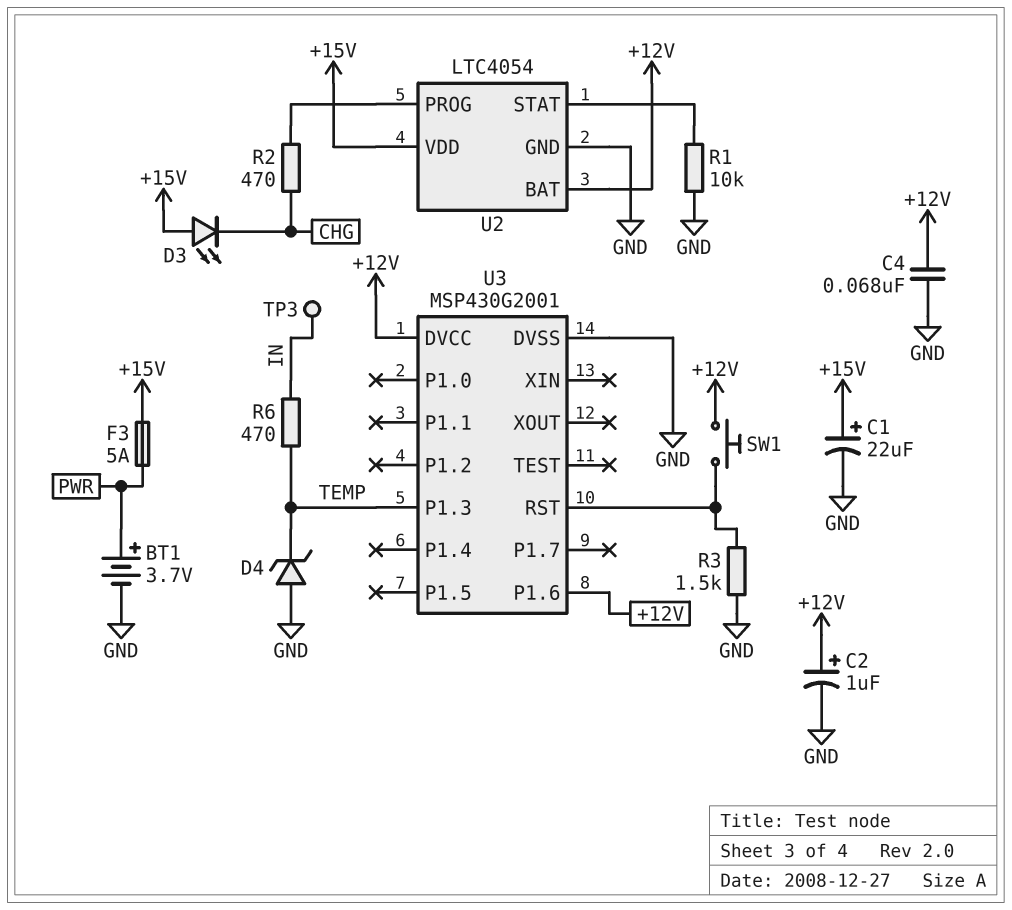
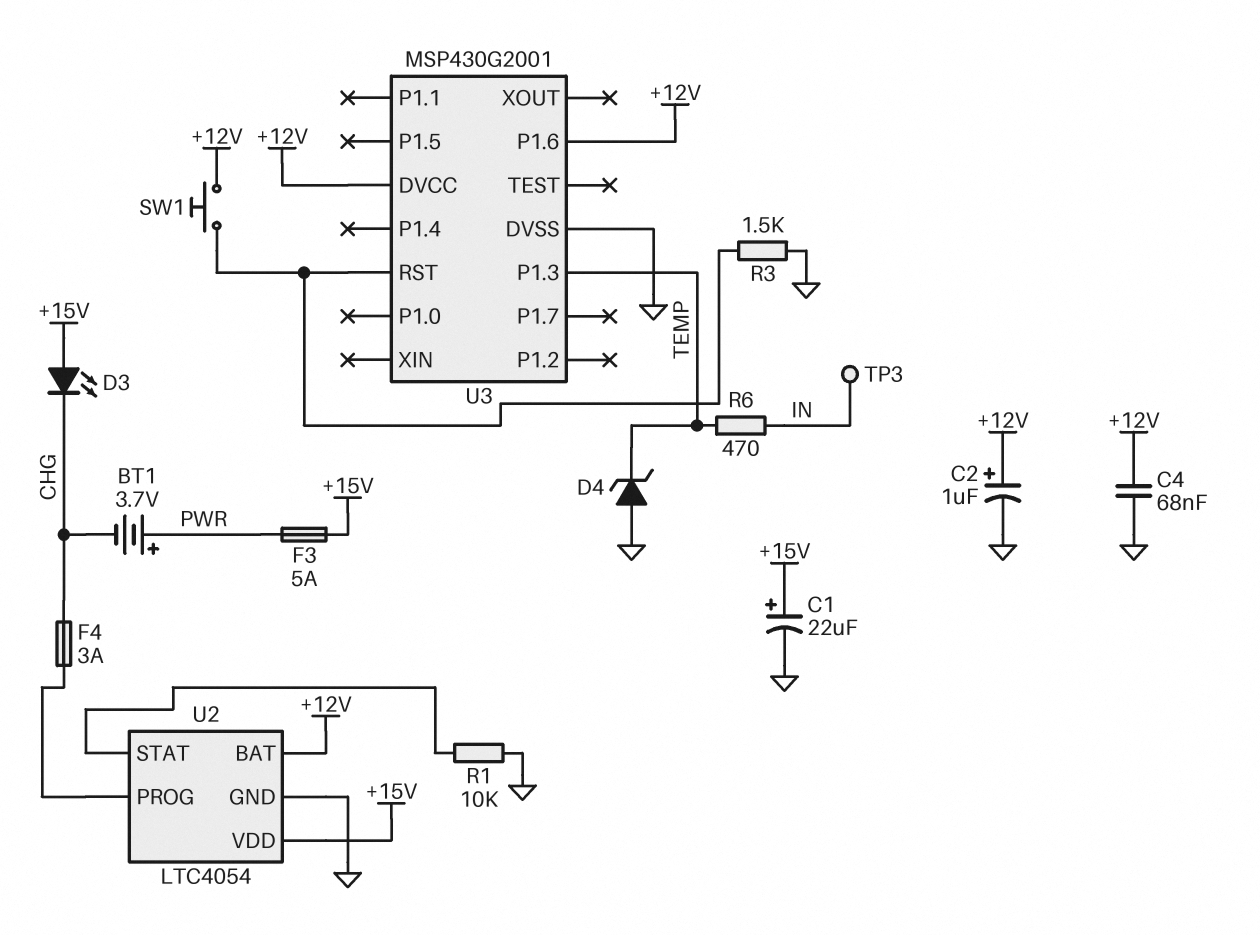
BT1: 3.7V (plus PWR, minus GND) -> 3.7V (plus PWR, minus CHG)
F4: none -> 3A (CHG, U2/PROG)
R2: 470 (CHG, U2/PROG) -> none

